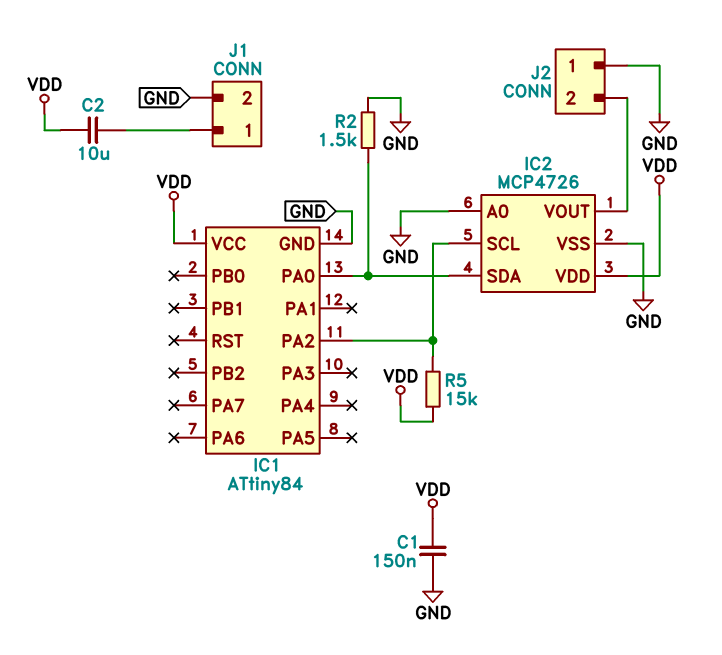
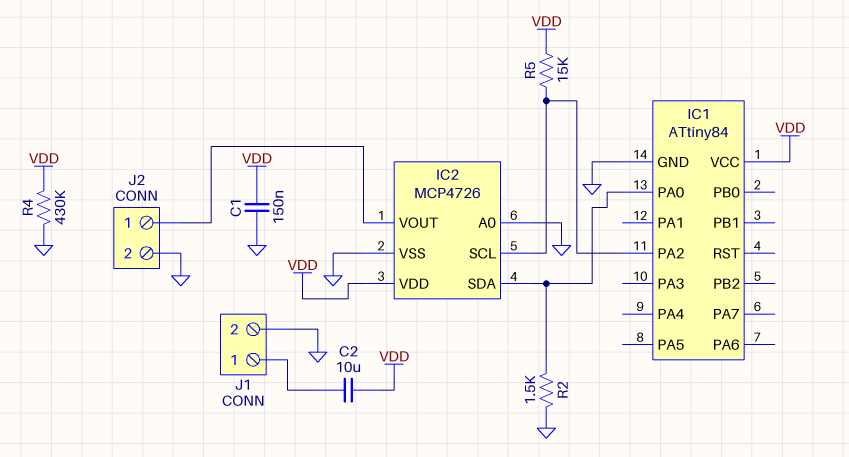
J2 pin 1: GND -> IC2/VOUT
J2 pin 2: IC2/VOUT -> GND
R4: none -> 430k (GND, VDD)

